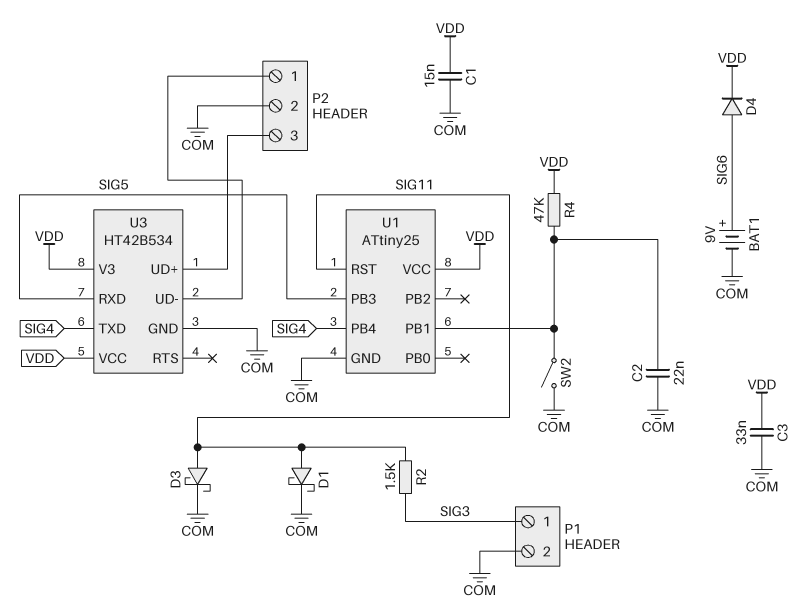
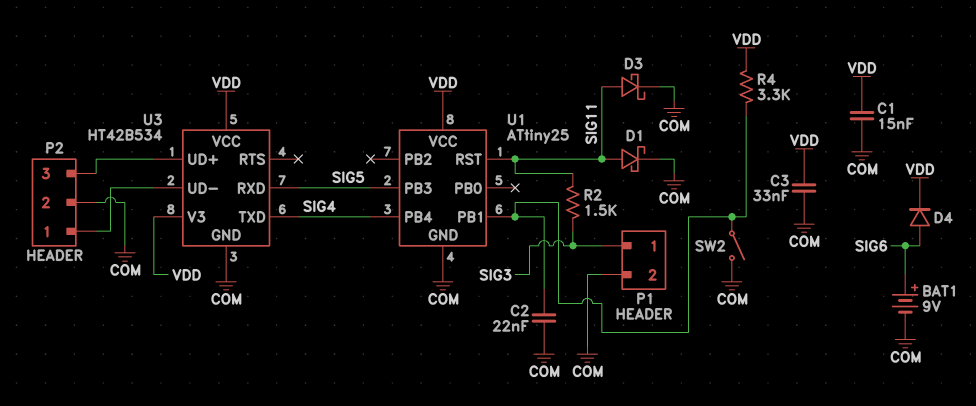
R4: 47k (U1/PB1, VDD) -> 3.3k (U1/PB1, VDD)

